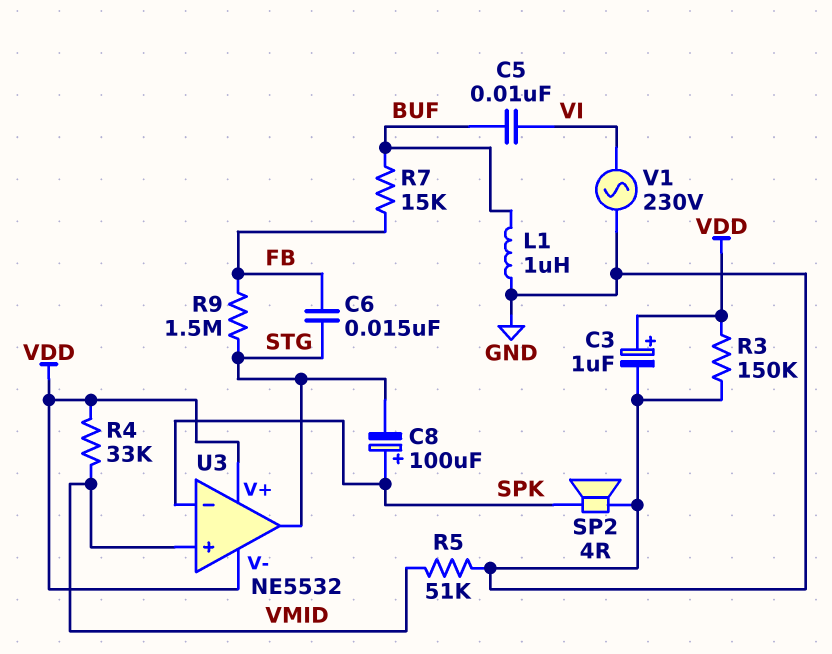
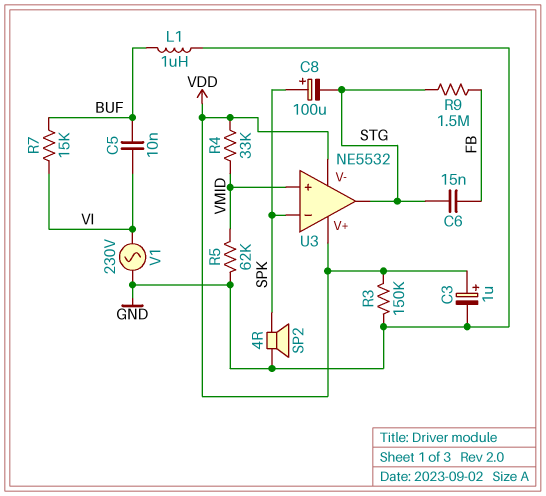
R5: 51k (GND, VMID) -> 62k (GND, VMID)
R7: 15k (BUF, FB) -> 15k (BUF, VI)

